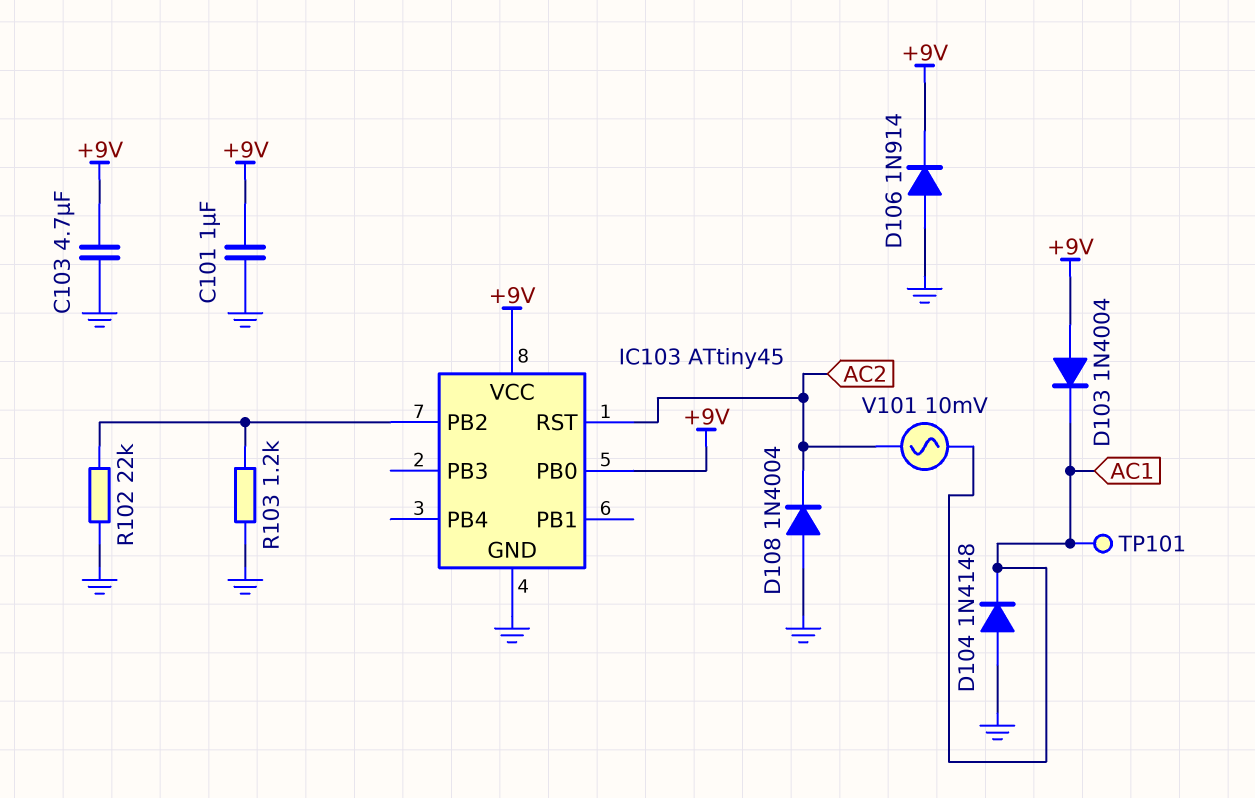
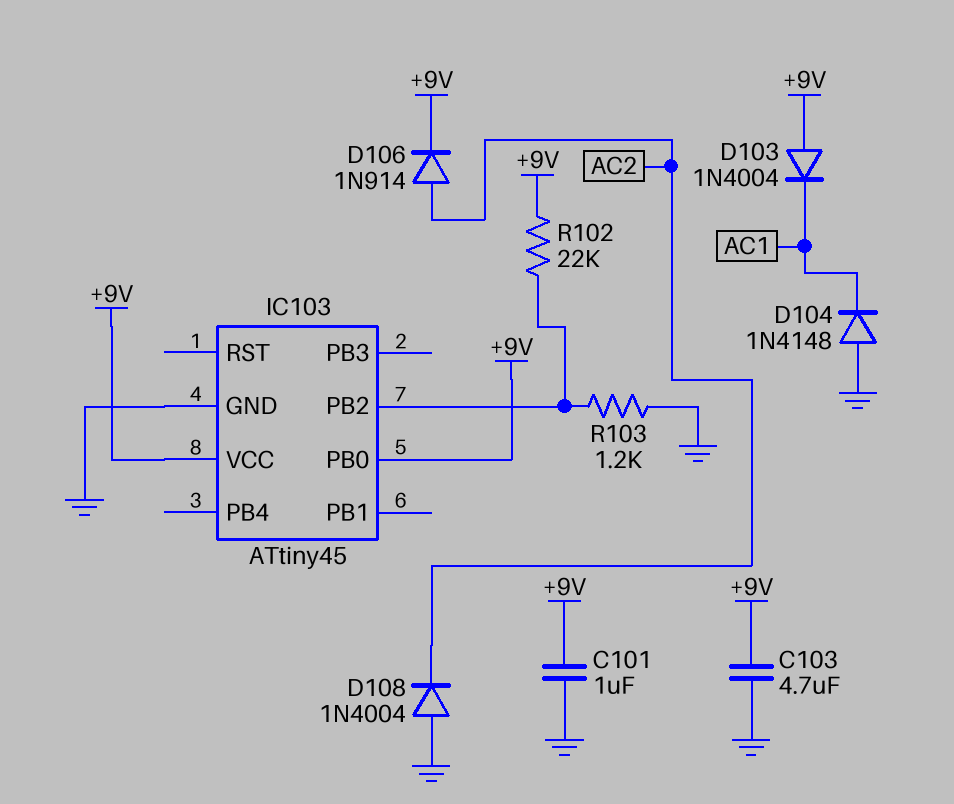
D106: diode 1N914 (A GND, K +9V) -> diode 1N914 (A AC2, K +9V)
IC103 pin RST: AC2 -> none
R102: 22k (GND, IC103/PB2) -> 22k (+9V, IC103/PB2)
TP101: test point (AC1) -> none
V101: AC 10mV (AC1, AC2) -> none

